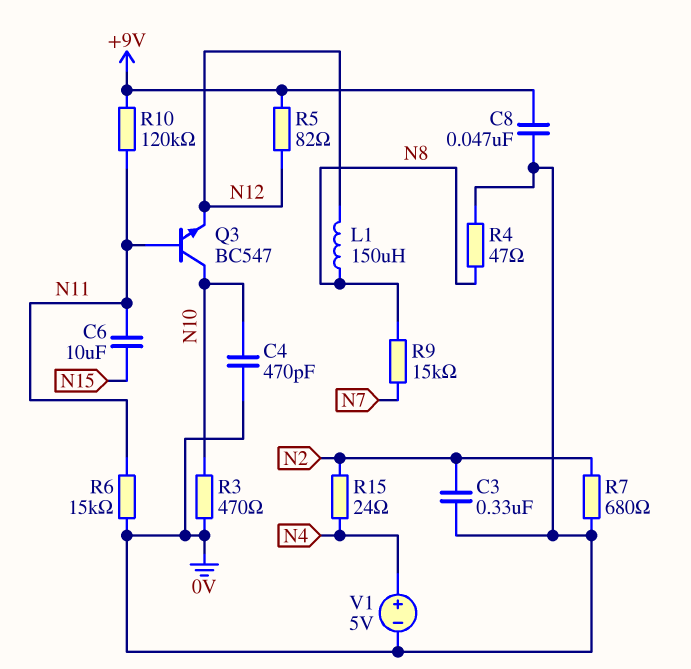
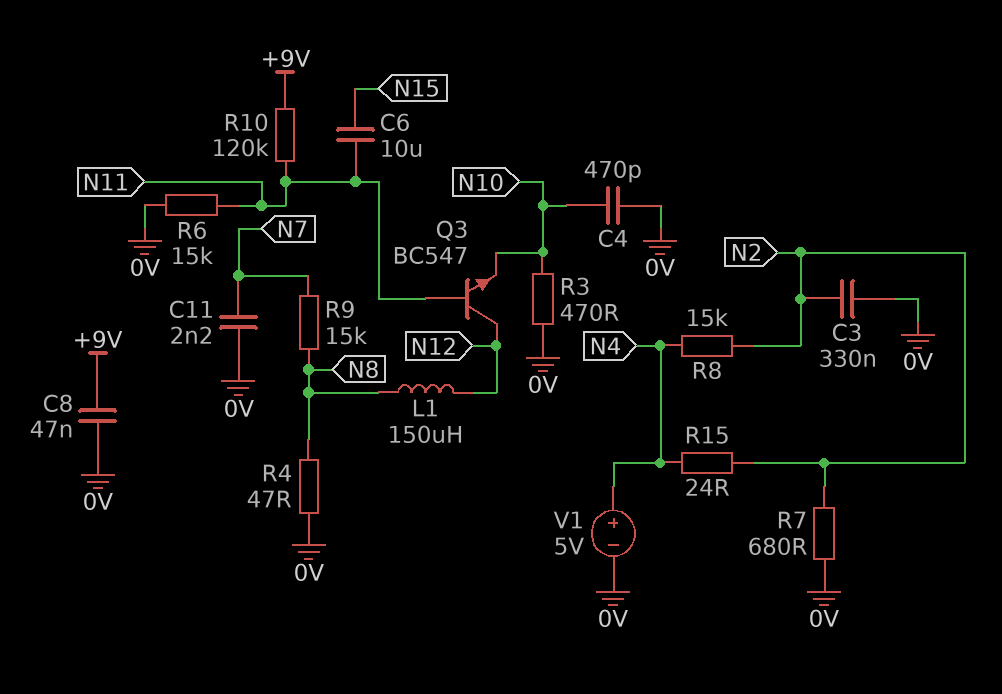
C11: none -> 2.2nF (0V, N7)
Q3: NPN BC547 (B N11, C N10, E N12) -> NPN BC547 (B N11, C N12, E N10)
R5: 82 (+9V, N12) -> none
R8: none -> 15k (N2, N4)

